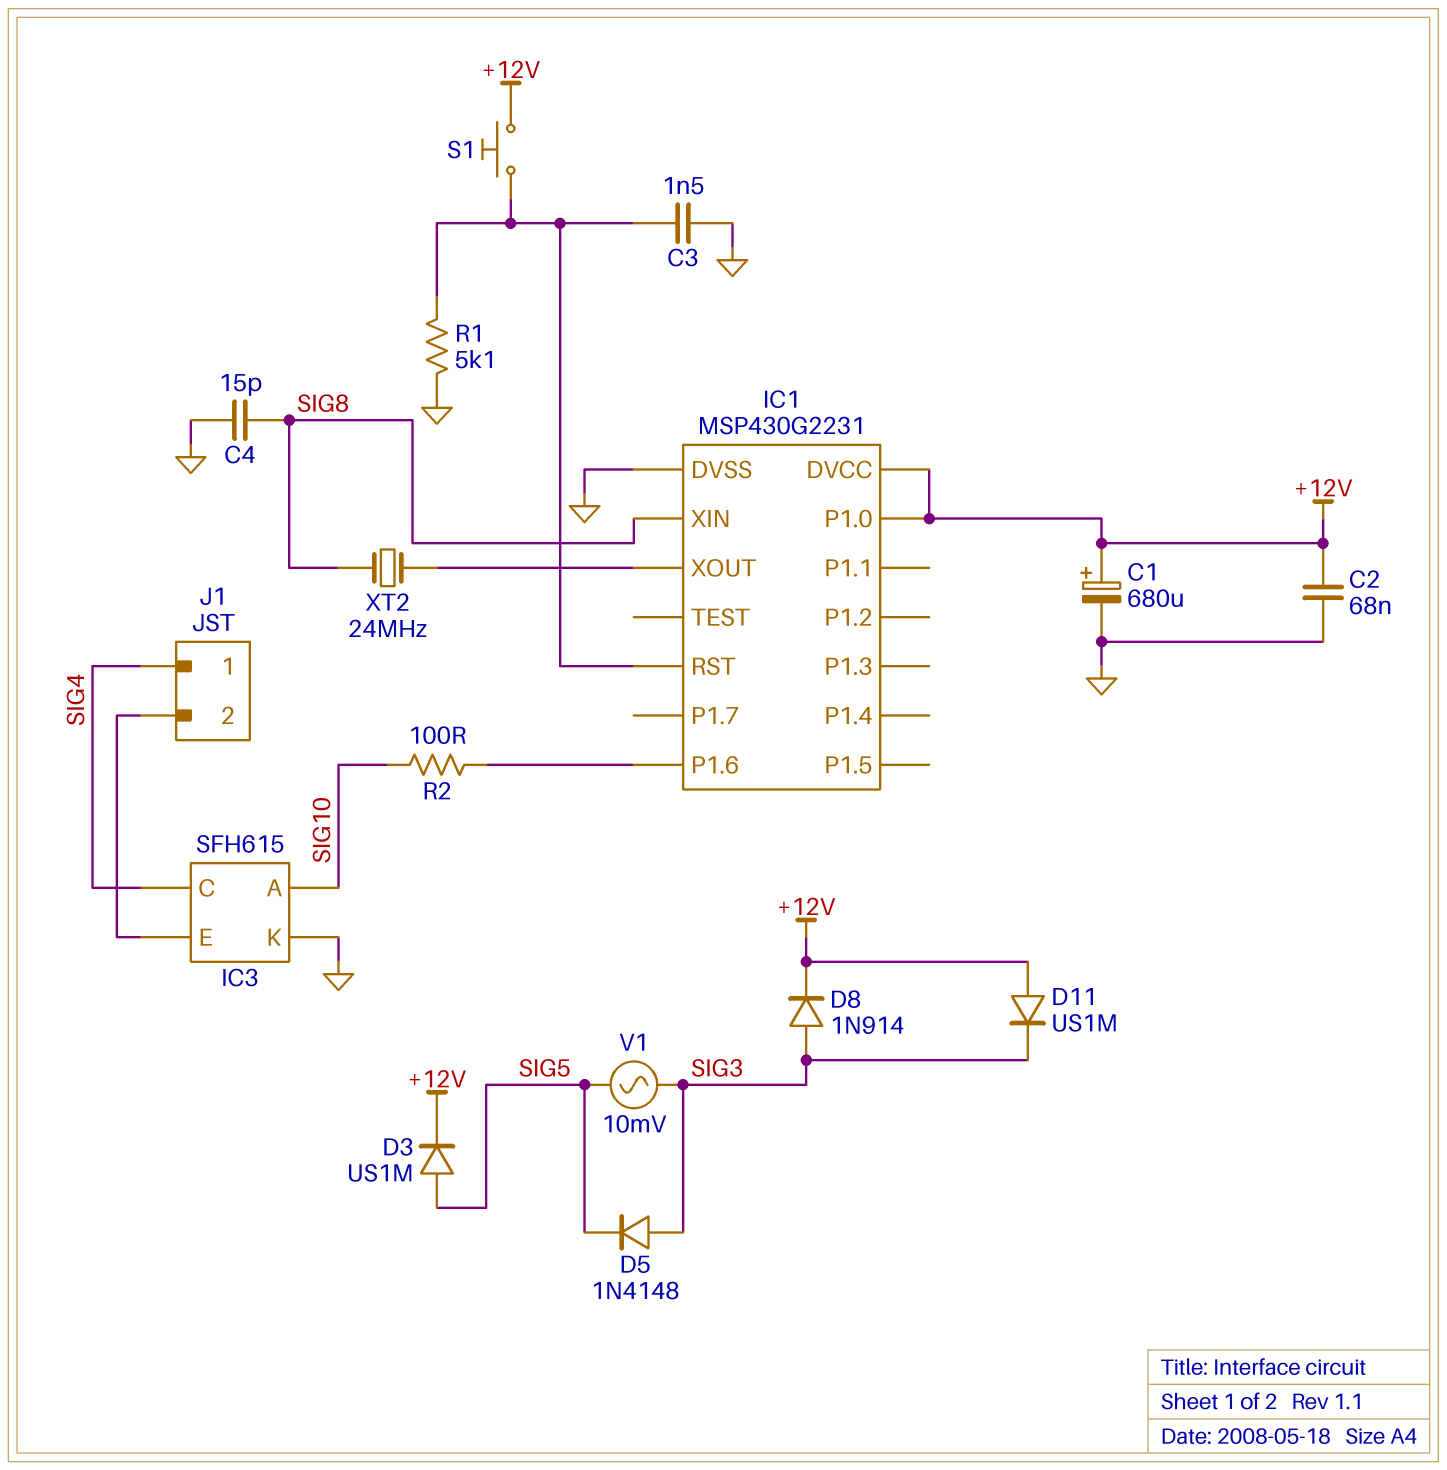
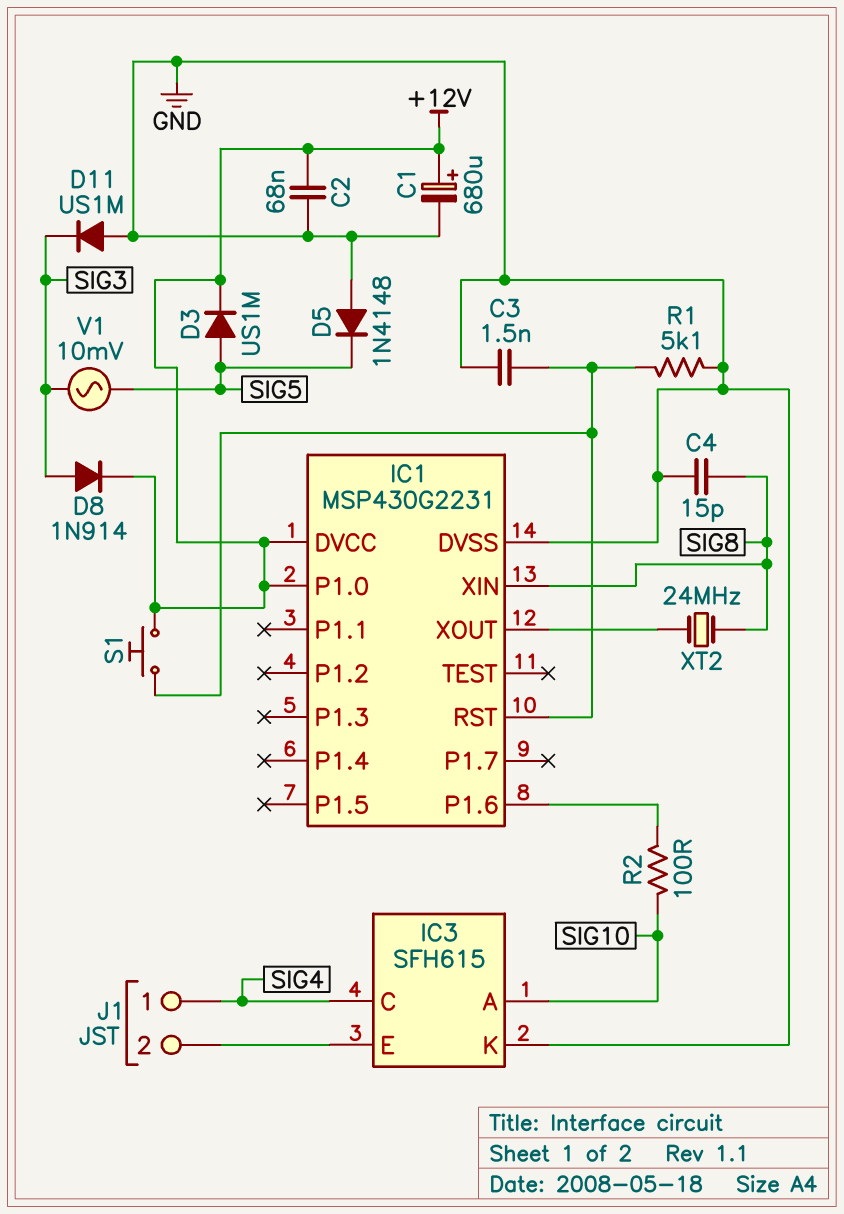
D5: diode 1N4148 (A SIG3, K SIG5) -> diode 1N4148 (A GND, K SIG5)
D11: diode US1M (A +12V, K SIG3) -> diode US1M (A GND, K SIG3)

